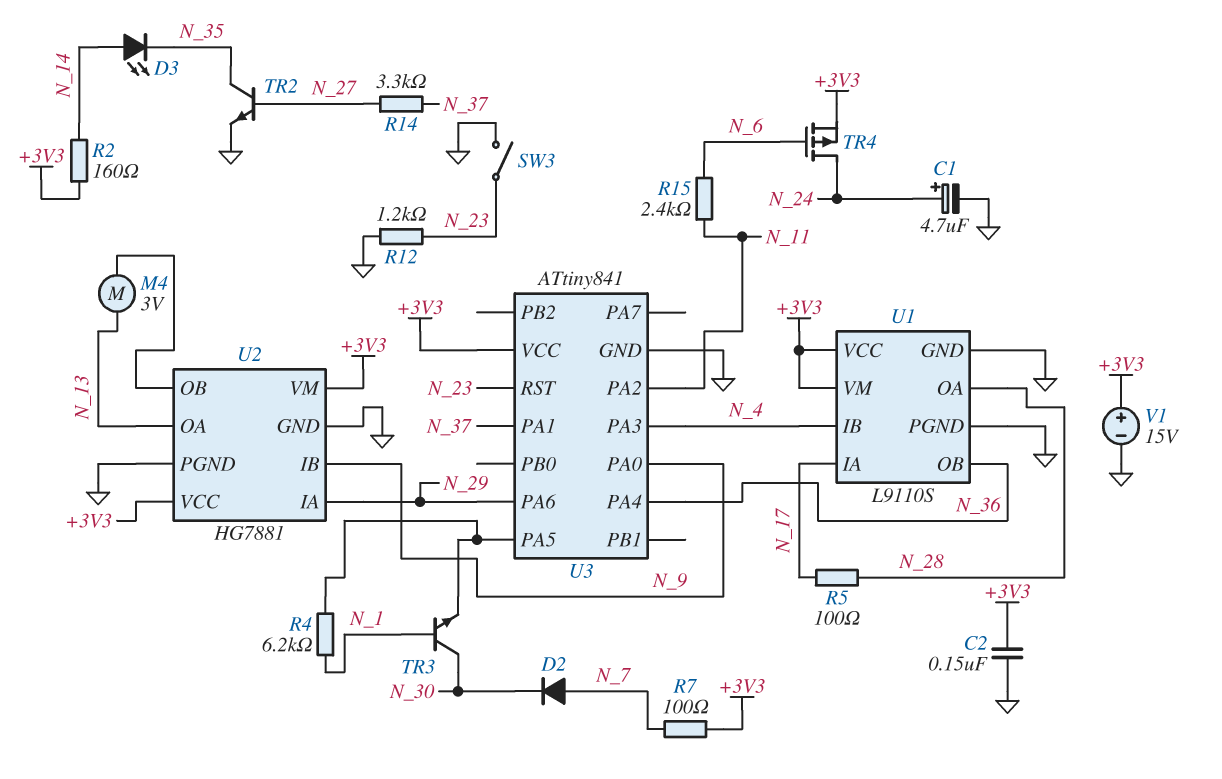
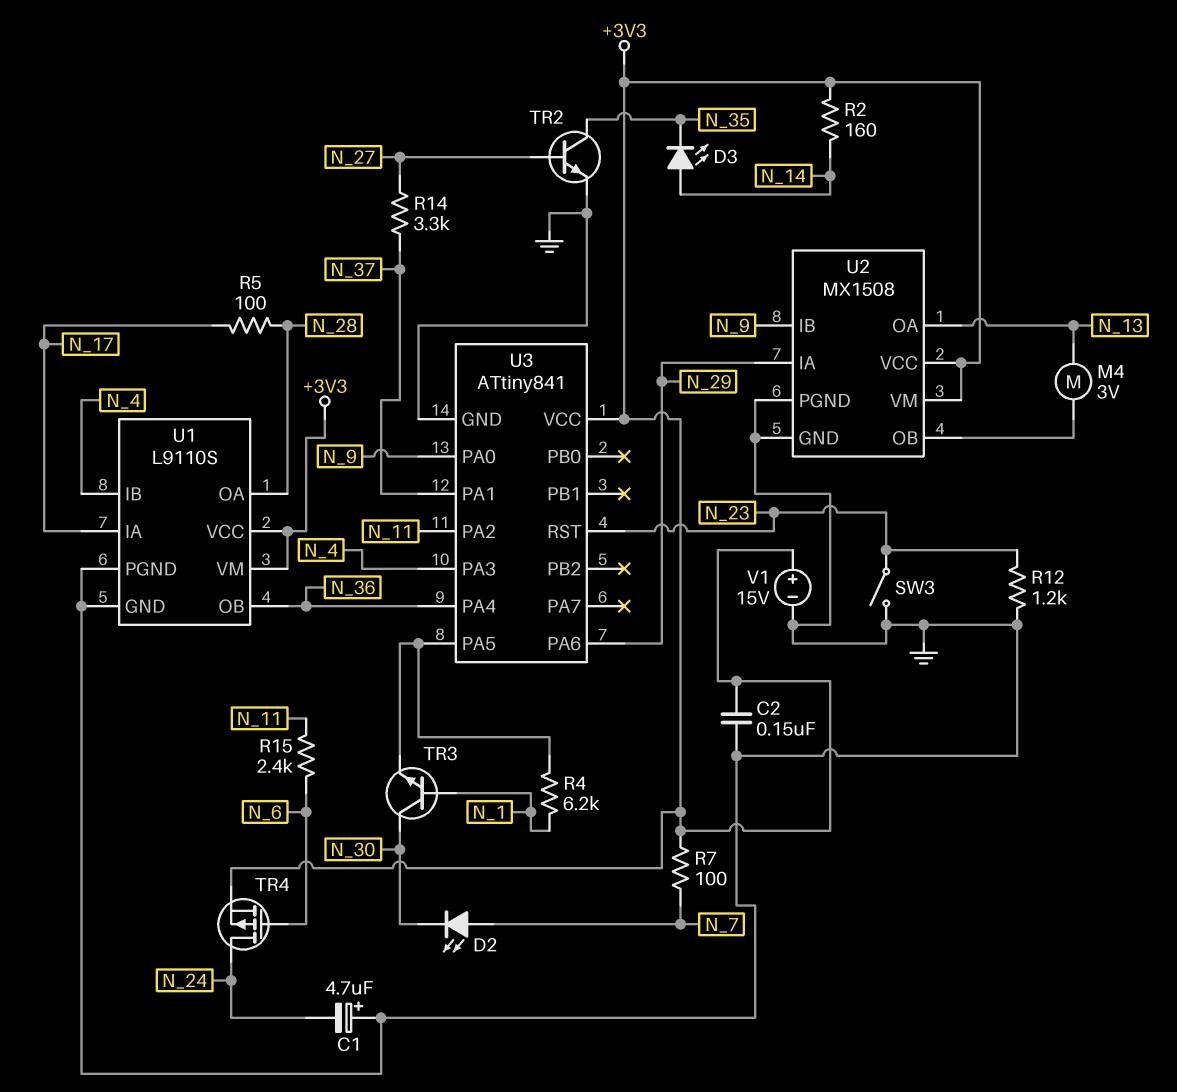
C1: 4.7uF (plus N_24, minus GND) -> 4.7uF (plus GND, minus N_24)
D2: diode (A N_7, K N_30) -> LED (A N_7, K N_30)
U2: HG7881 -> MX1508

